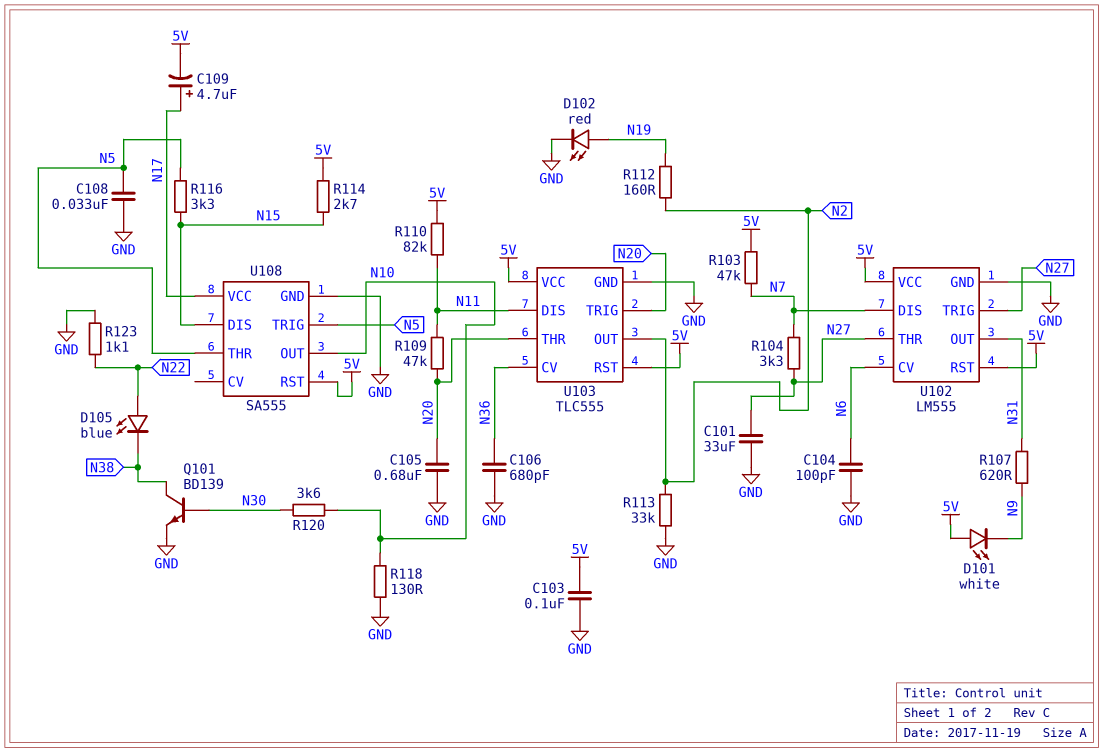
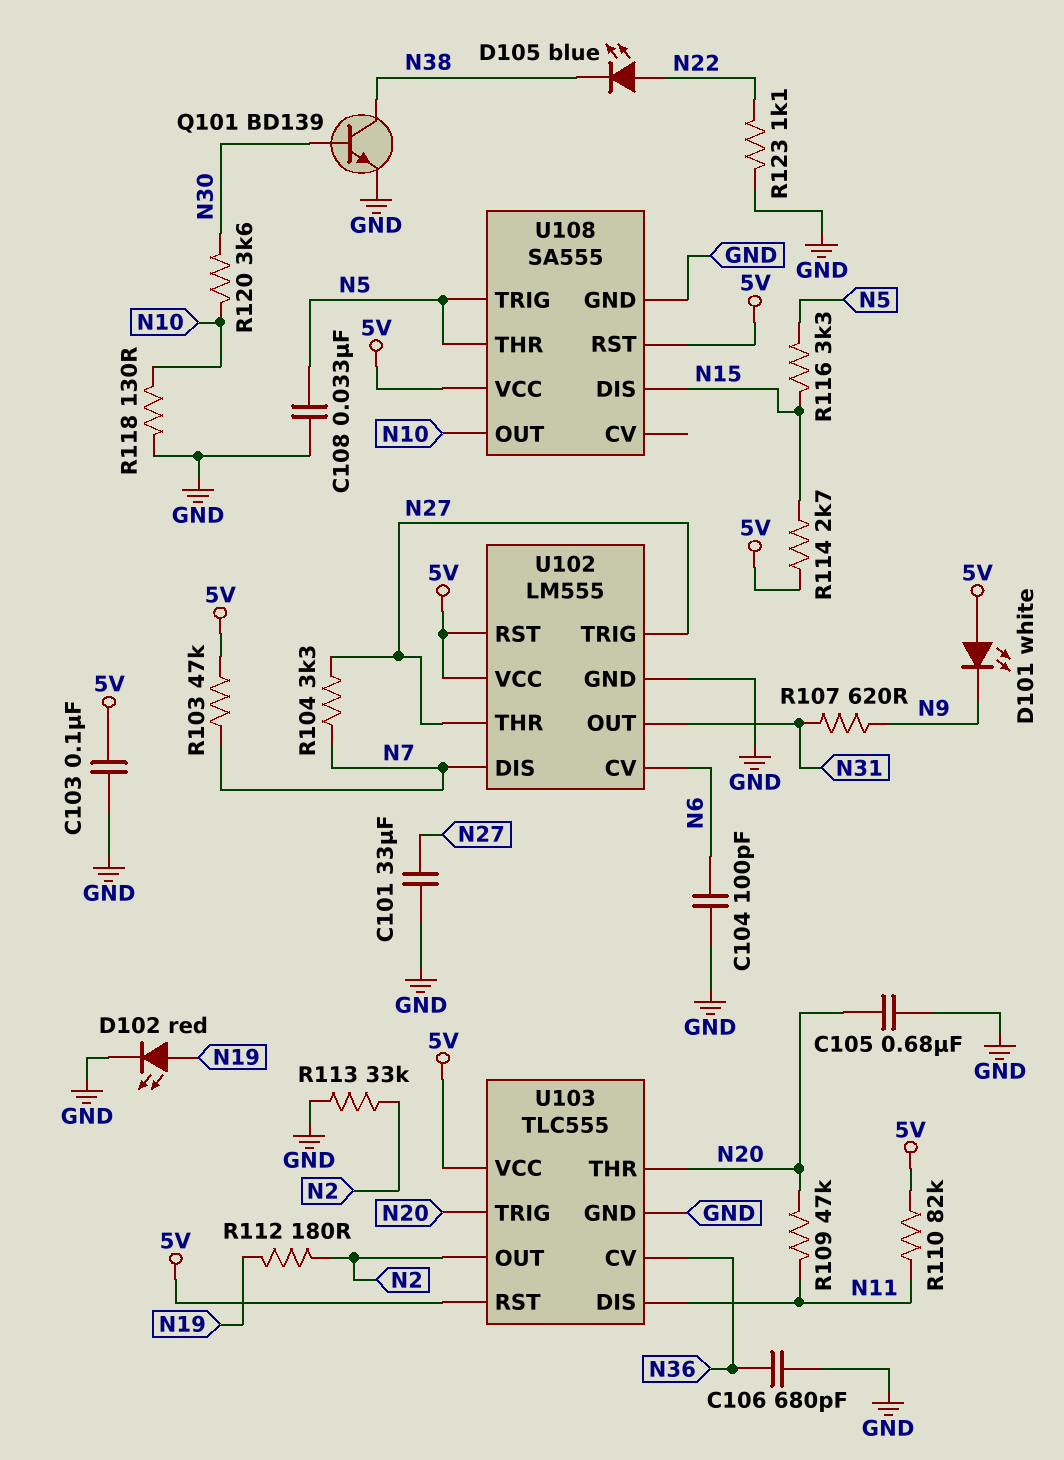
C109: 4.7uF (plus N17, minus 5V) -> none
R112: 160 (N2, N19) -> 180 (N2, N19)
U108 pin VCC: N17 -> 5V

